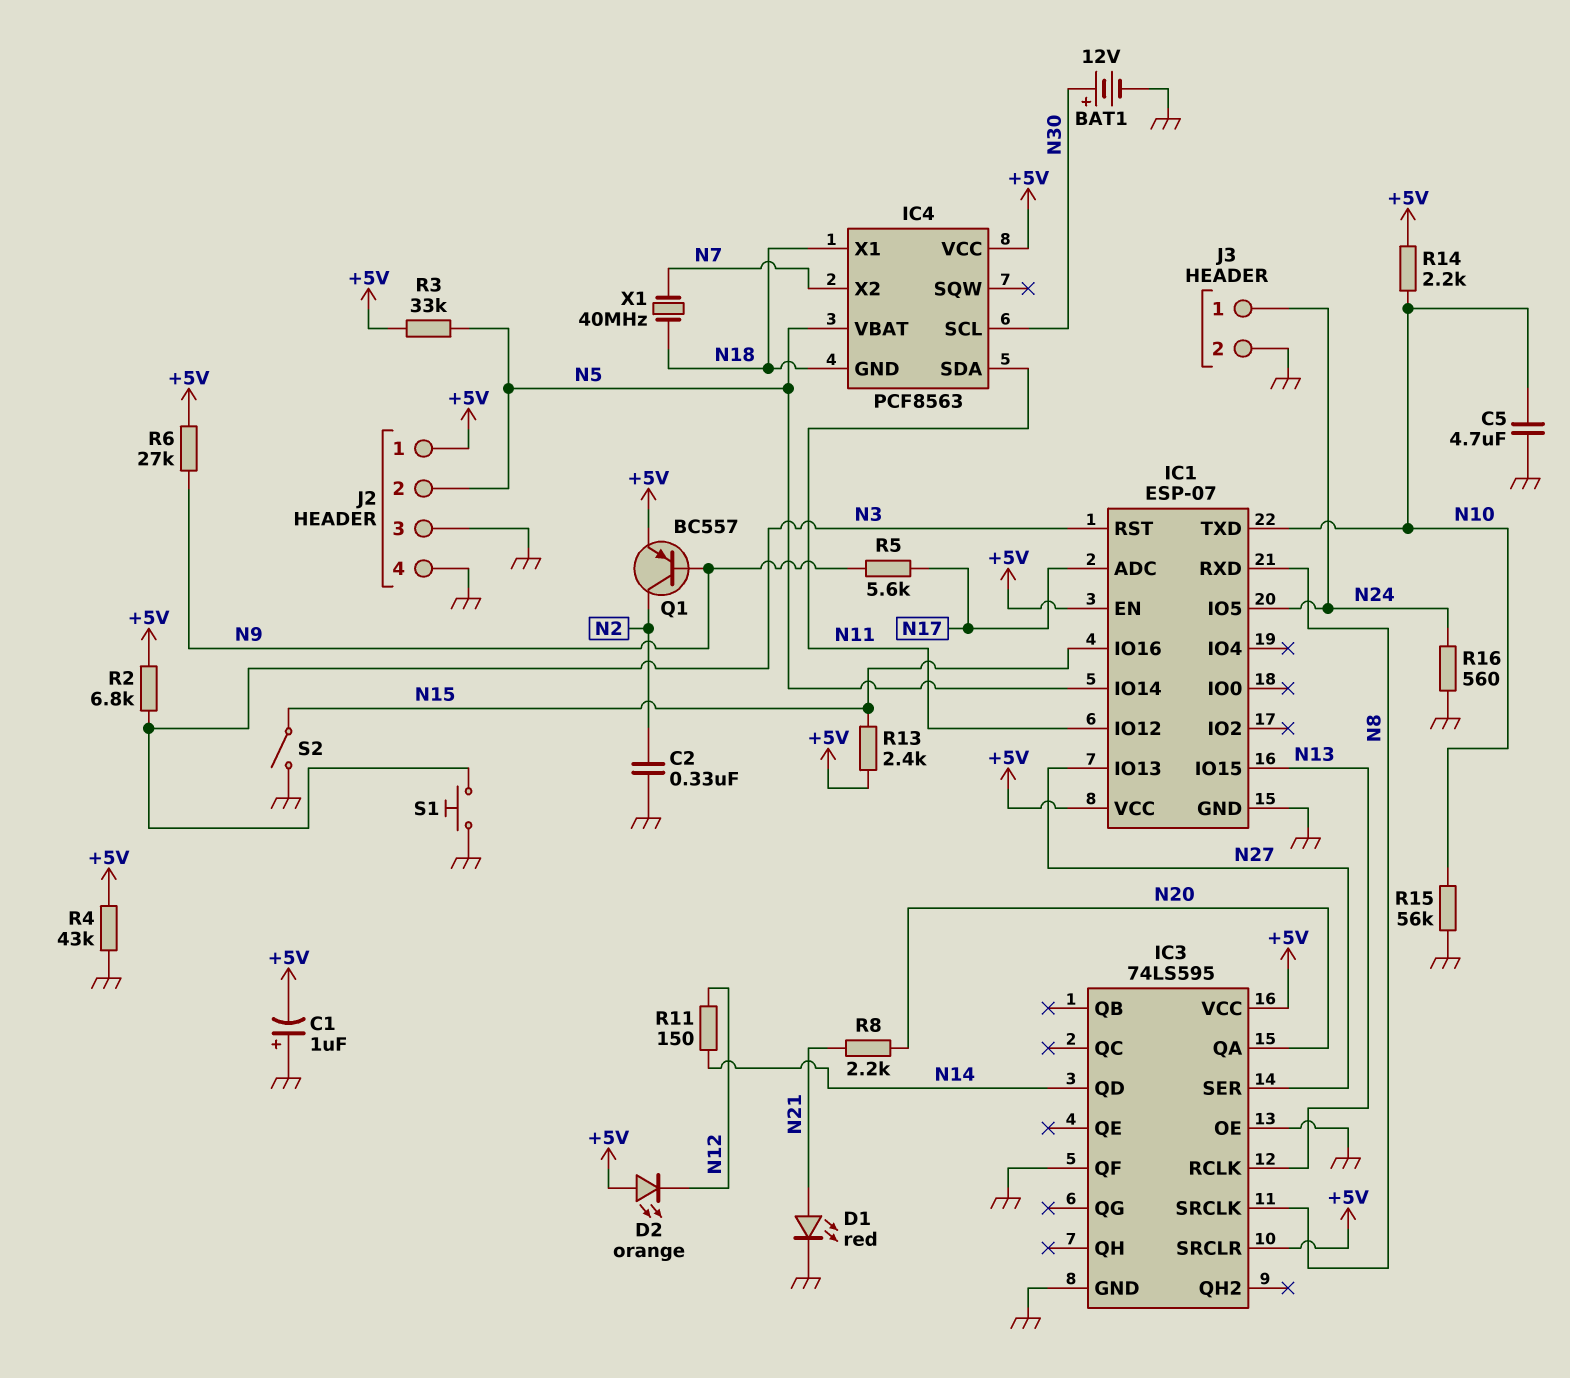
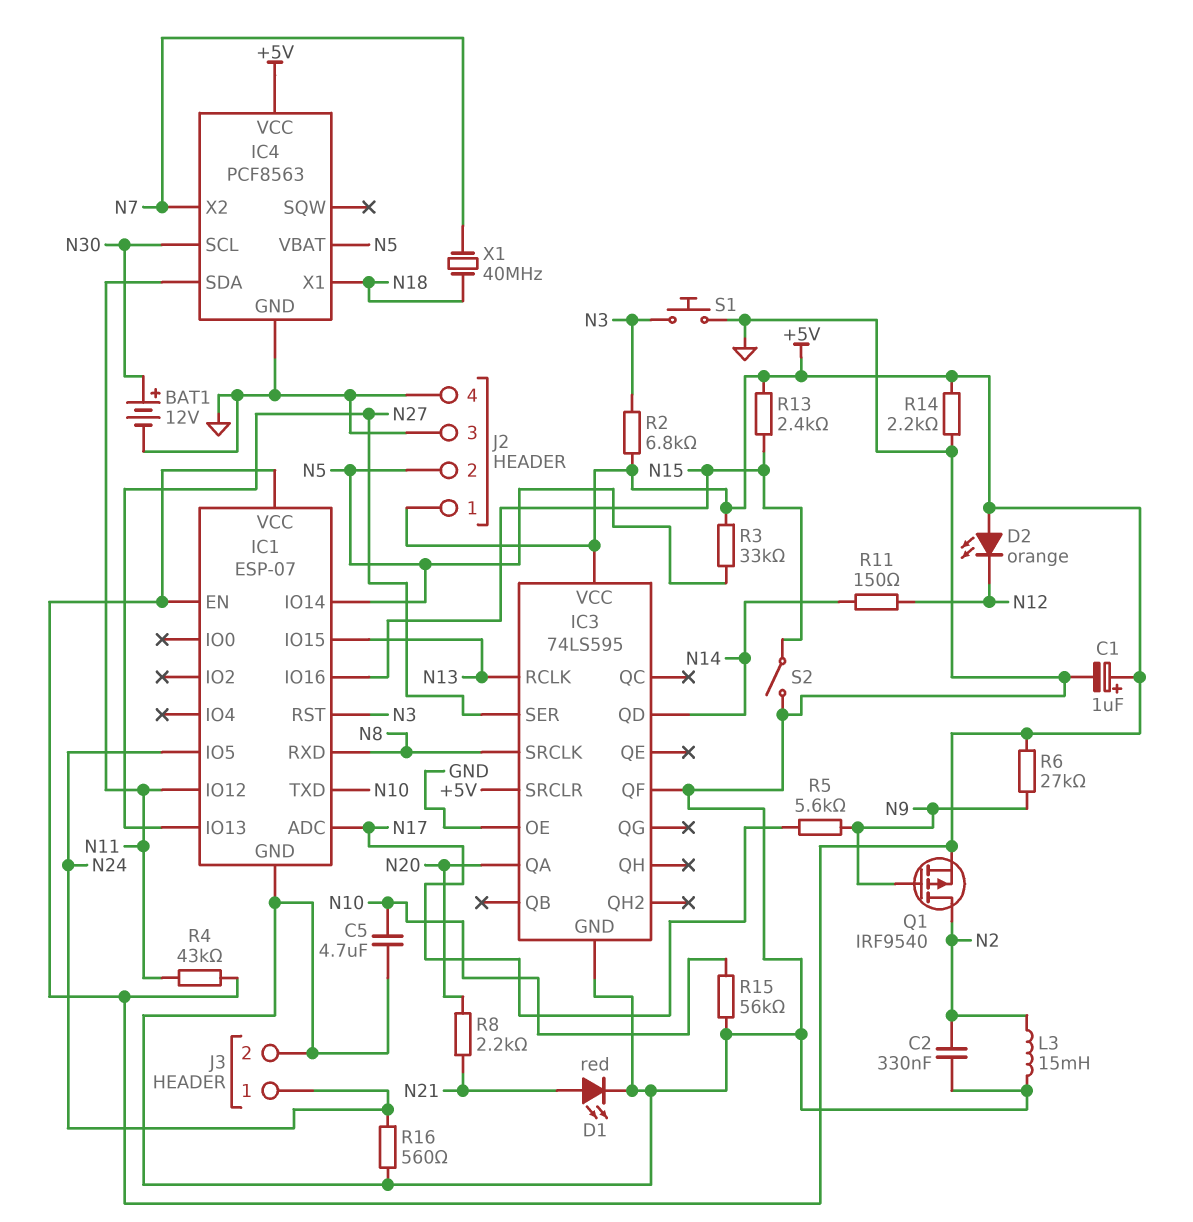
C1: 1uF (plus GND, minus +5V) -> 1uF (plus +5V, minus GND)
IC4 pin GND: N18 -> GND
L3: none -> 15mH (GND, N2)
Q1: PNP BC557 (B N9, C N2, E +5V) -> PMOS IRF9540 (G N9, D N2, S +5V)
R4: 43k (+5V, GND) -> 43k (+5V, N11)
R14: 2.2k (+5V, N10) -> 2.2k (+5V, GND)

